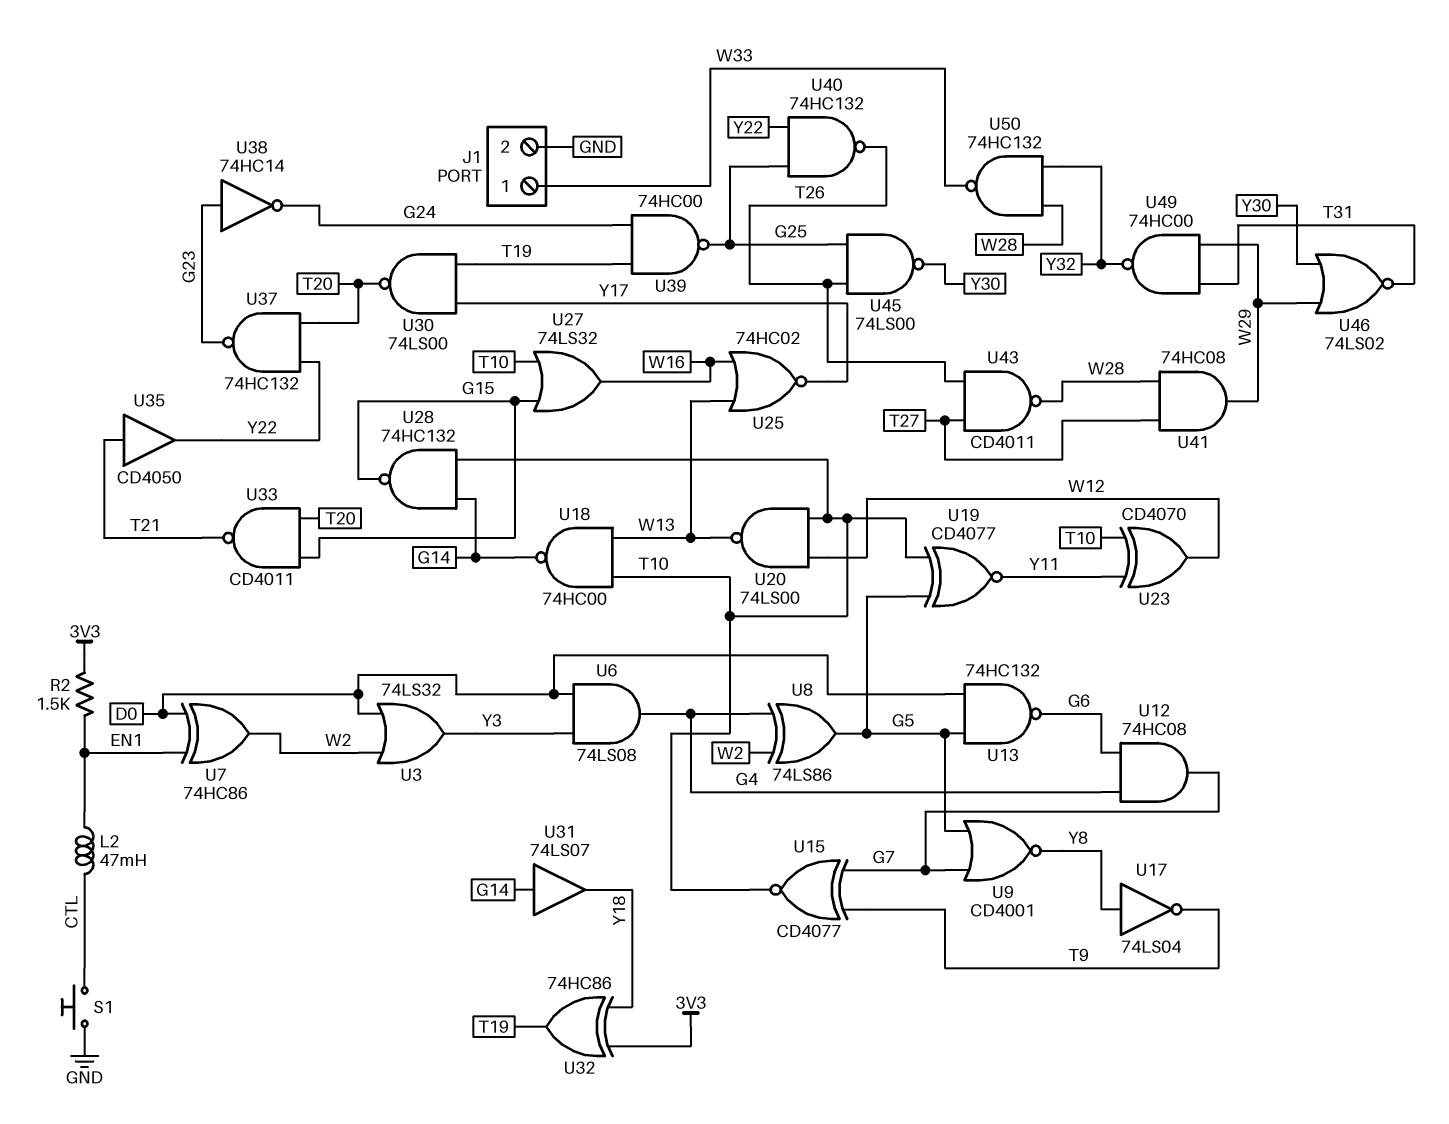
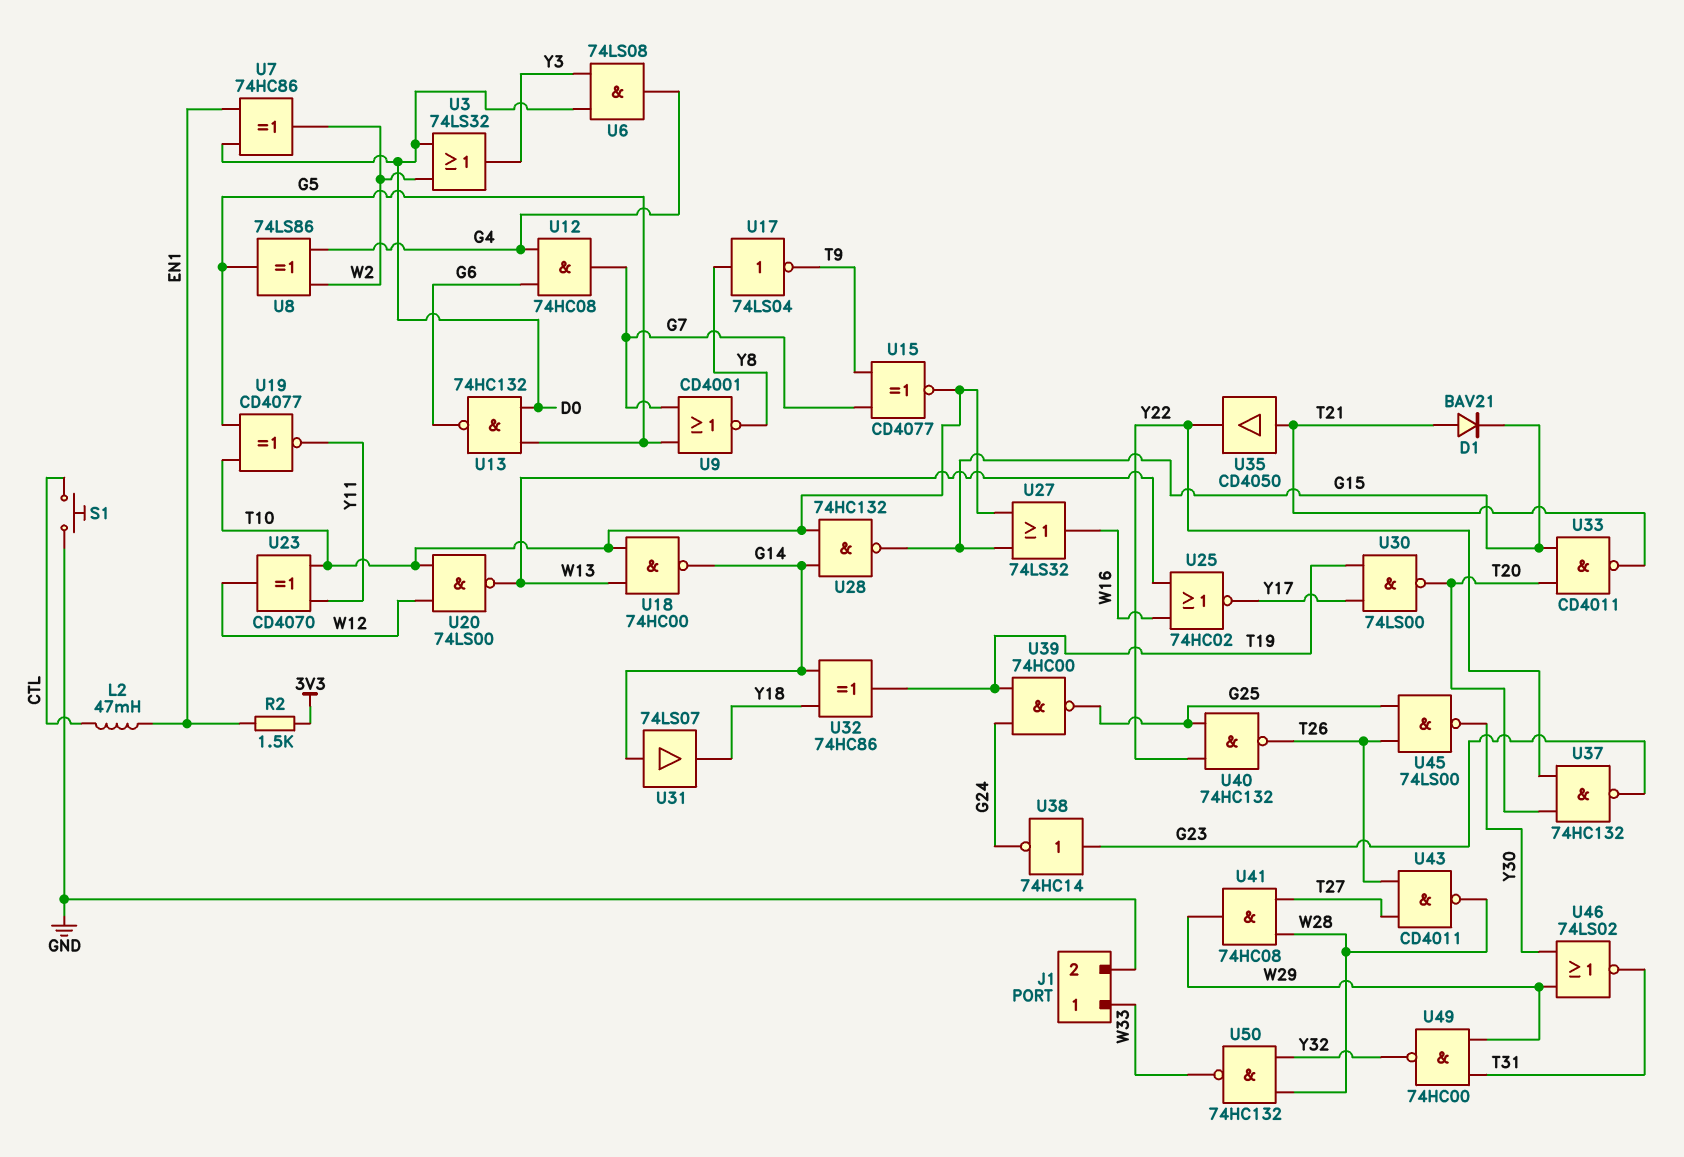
D1: none -> diode BAV21 (A T21, K G15)
U32: XOR 74HC86 (in 3V3, in Y18, out T19) -> XOR 74HC86 (in G14, in Y18, out T19)

